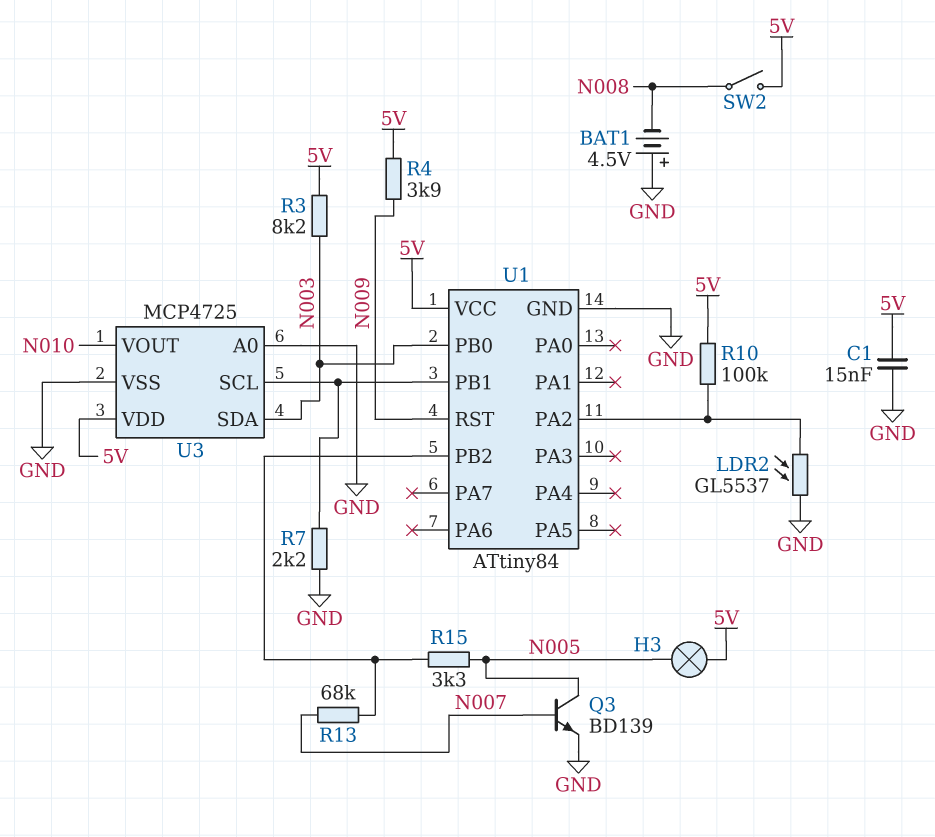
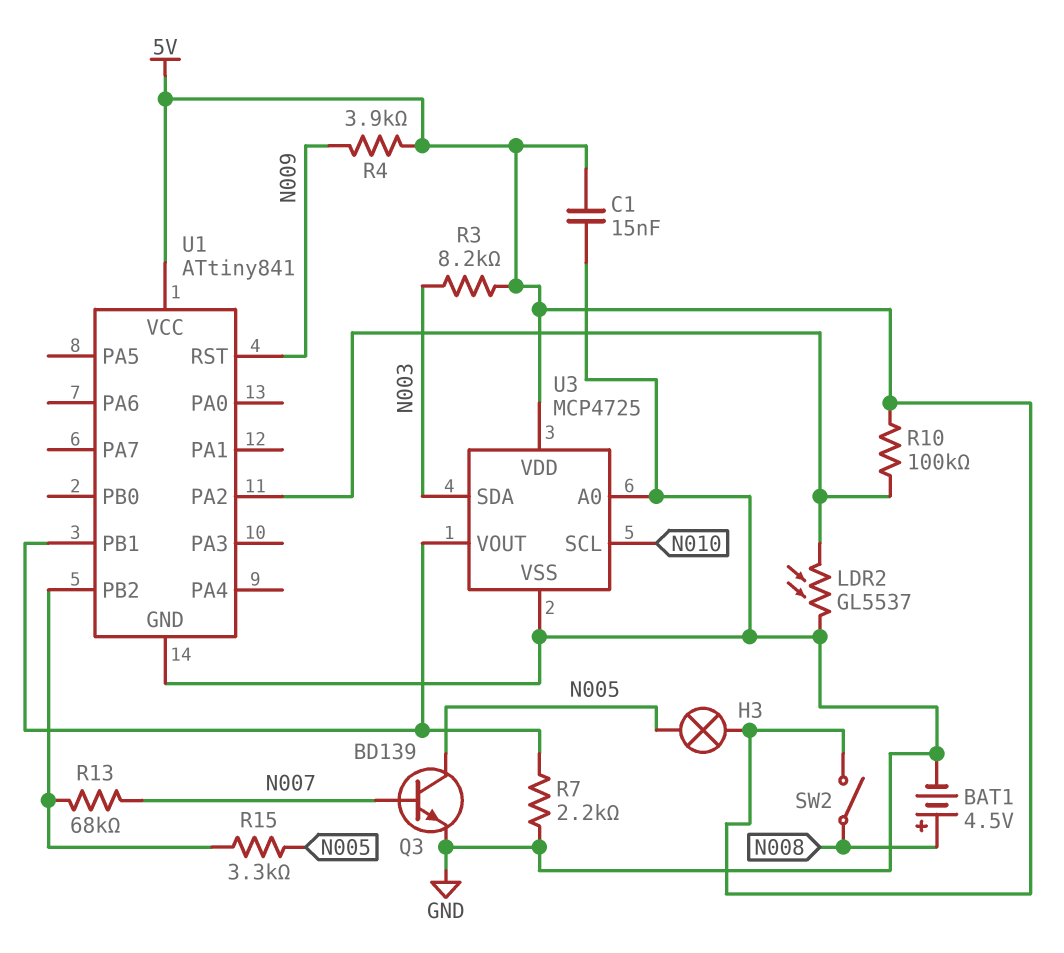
BAT1: 4.5V (plus GND, minus N008) -> 4.5V (plus N008, minus GND)
U1: ATtiny84 -> ATtiny841
U1 pin PB0: N003 -> none
U3 pin SCL: U1/PB1 -> N010
U3 pin VOUT: N010 -> U1/PB1

